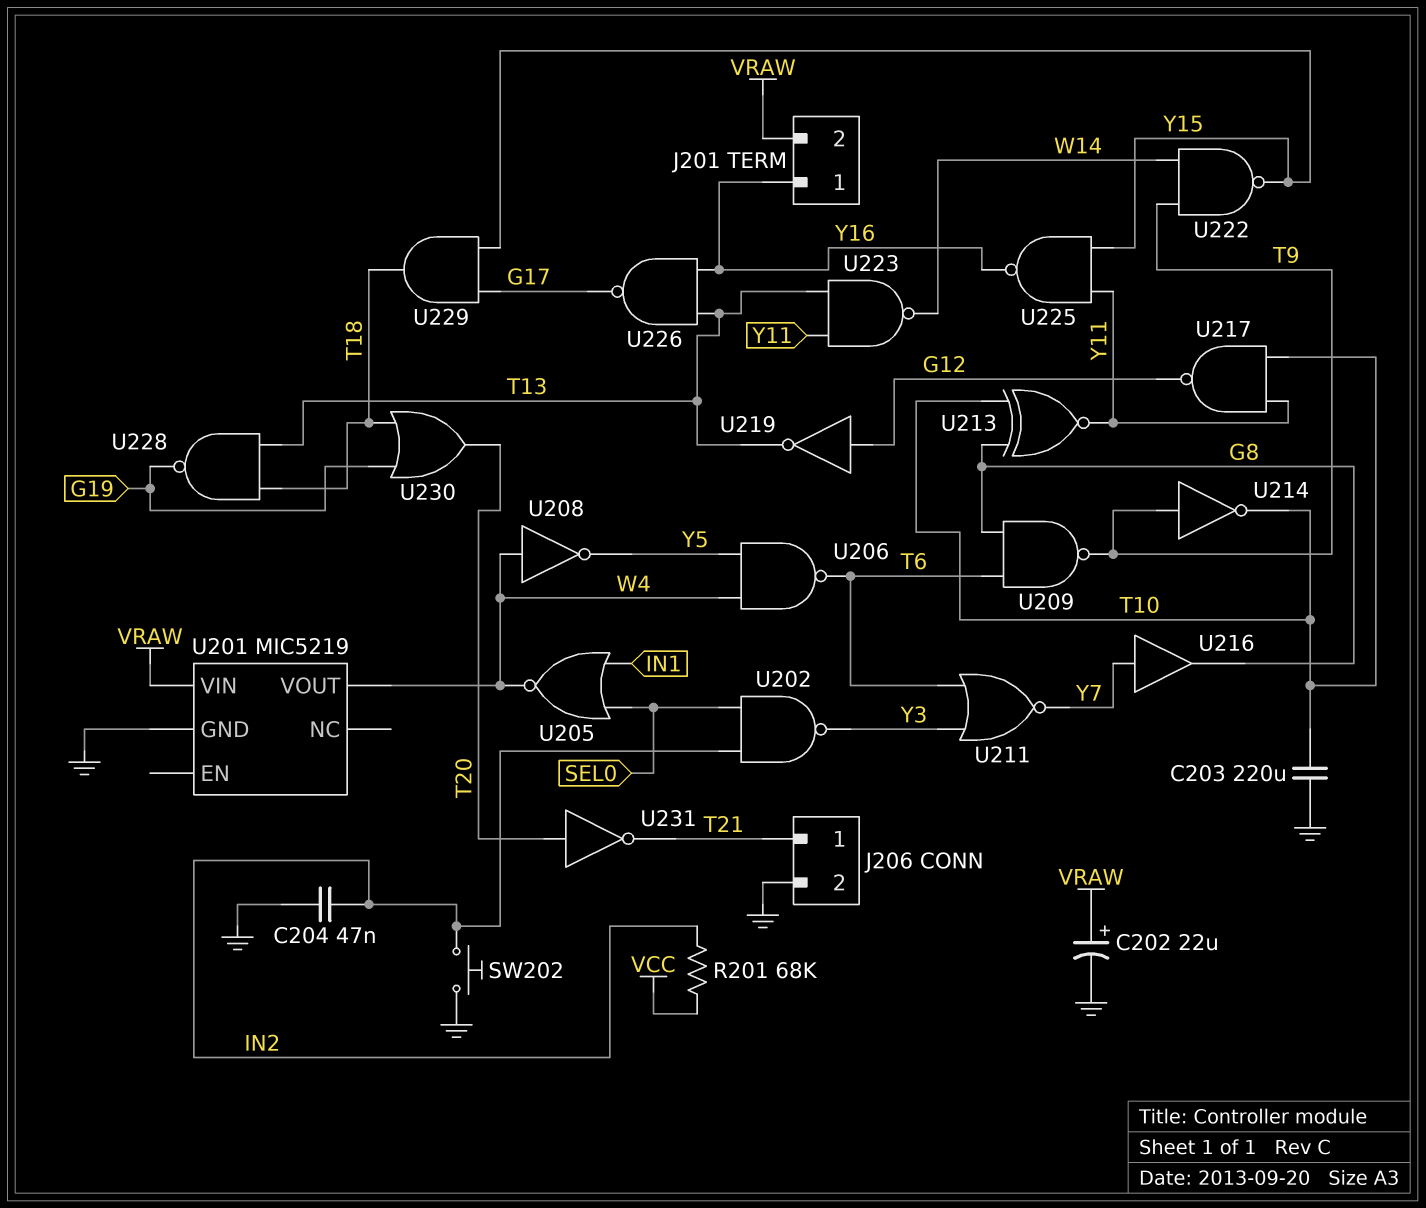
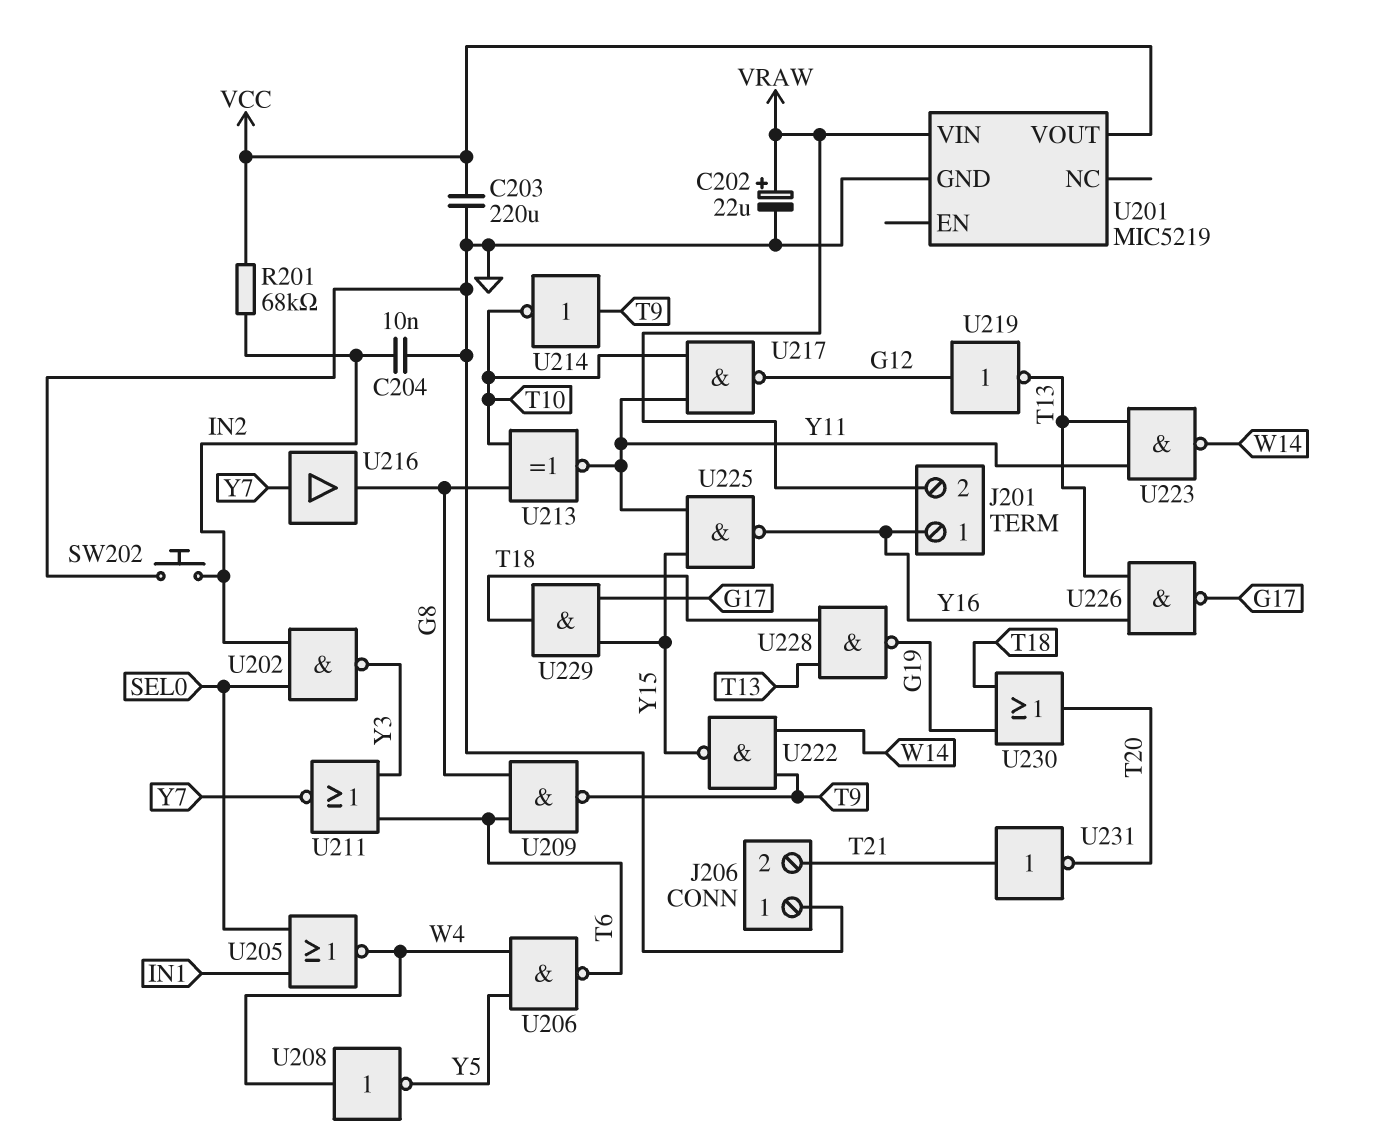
C203: 220uF (GND, T10) -> 220uF (GND, VCC)
C204: 47nF (GND, IN2) -> 10nF (GND, IN2)
J206 pin 1: T21 -> GND
J206 pin 2: GND -> T21
U201 pin VOUT: W4 -> VCC
U231: NOT (in T20, out T21) -> NOT (in T21, out T20)

